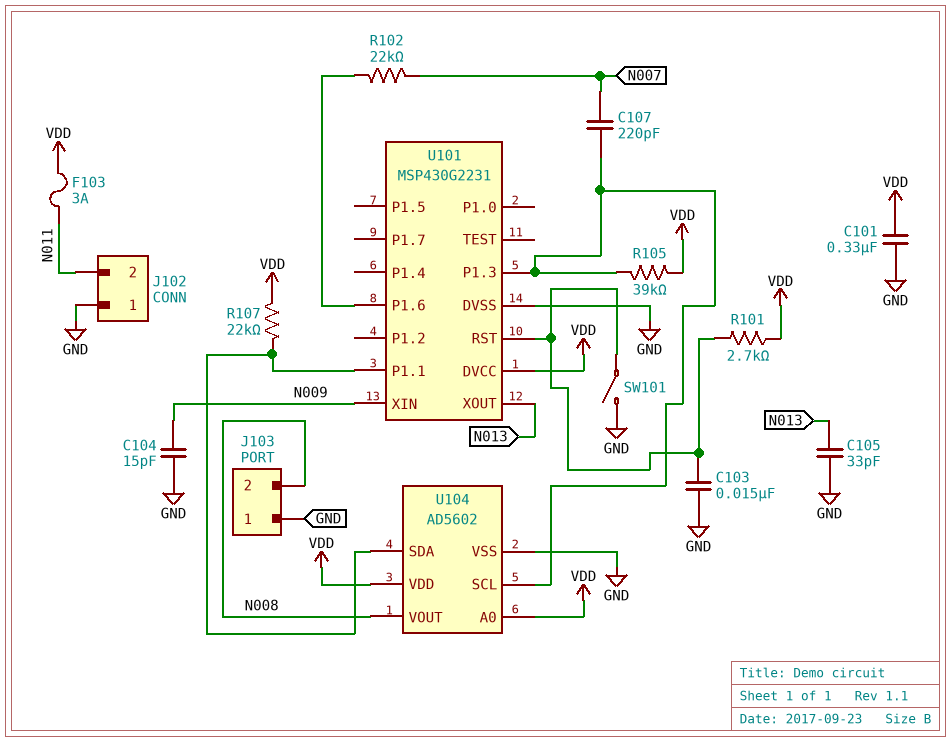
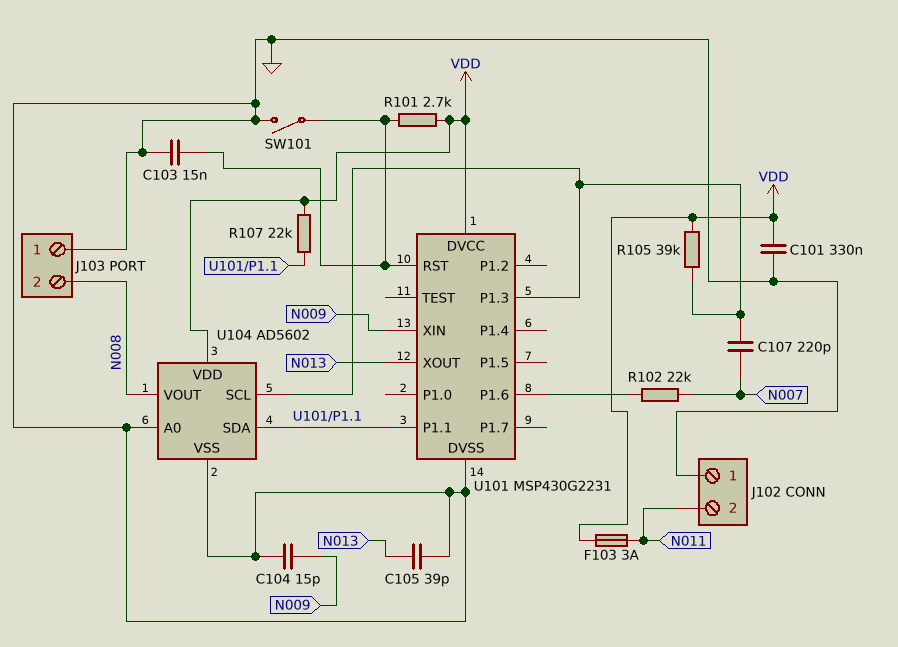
C105: 33pF (GND, N013) -> 39pF (GND, N013)
U104 pin A0: VDD -> GND

